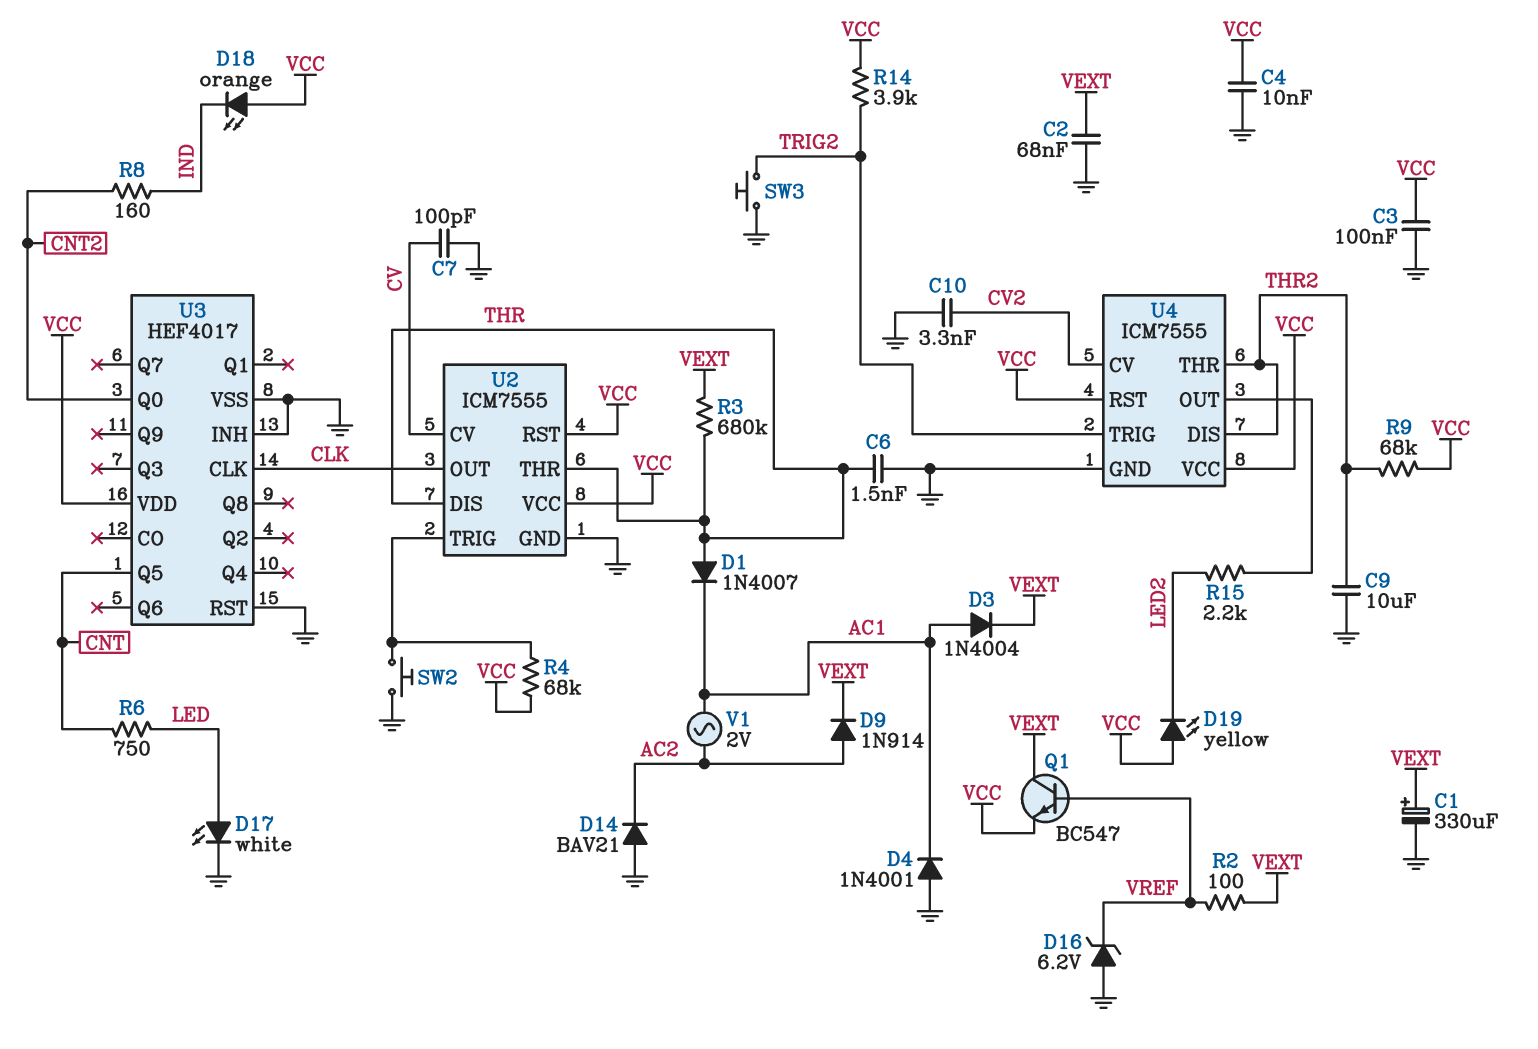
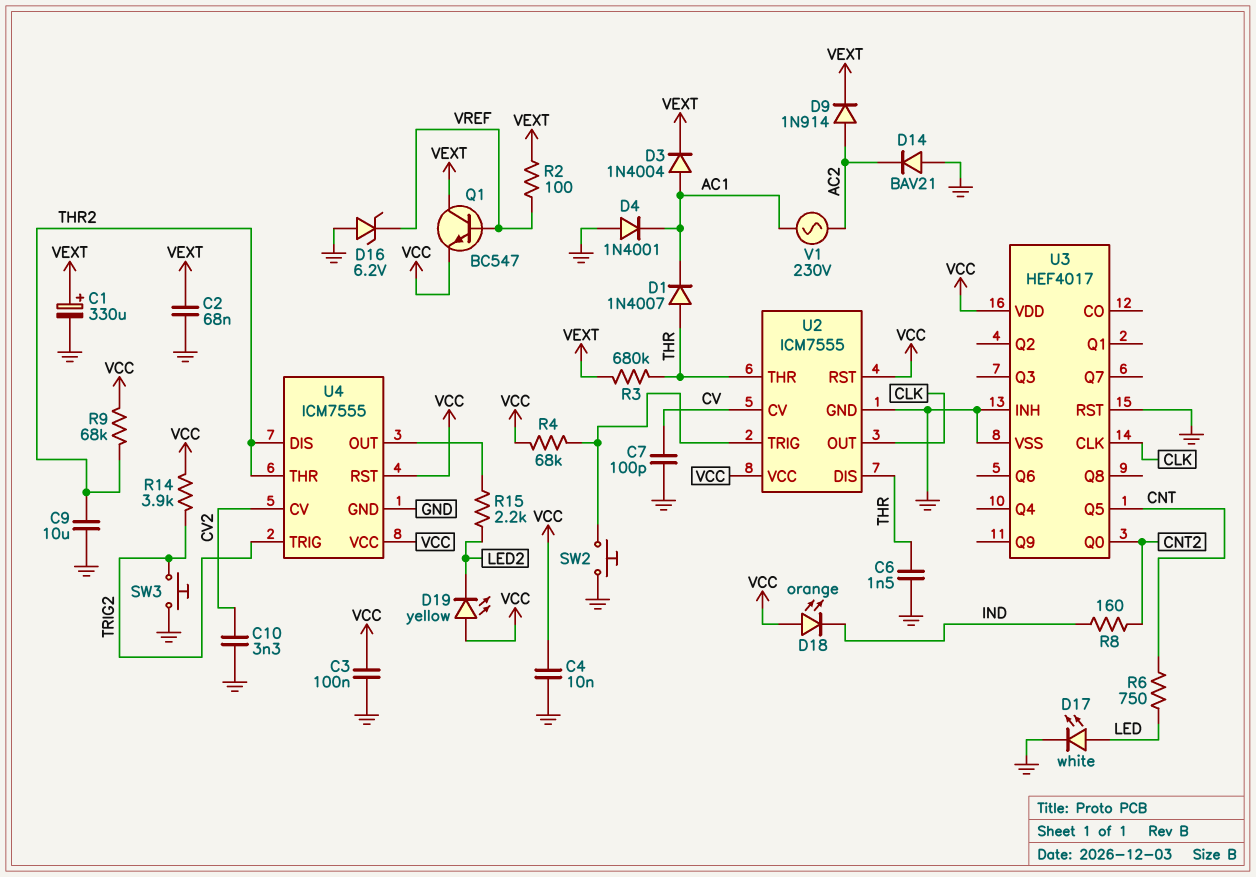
V1: AC 2V (AC1, AC2) -> AC 230V (AC1, AC2)

